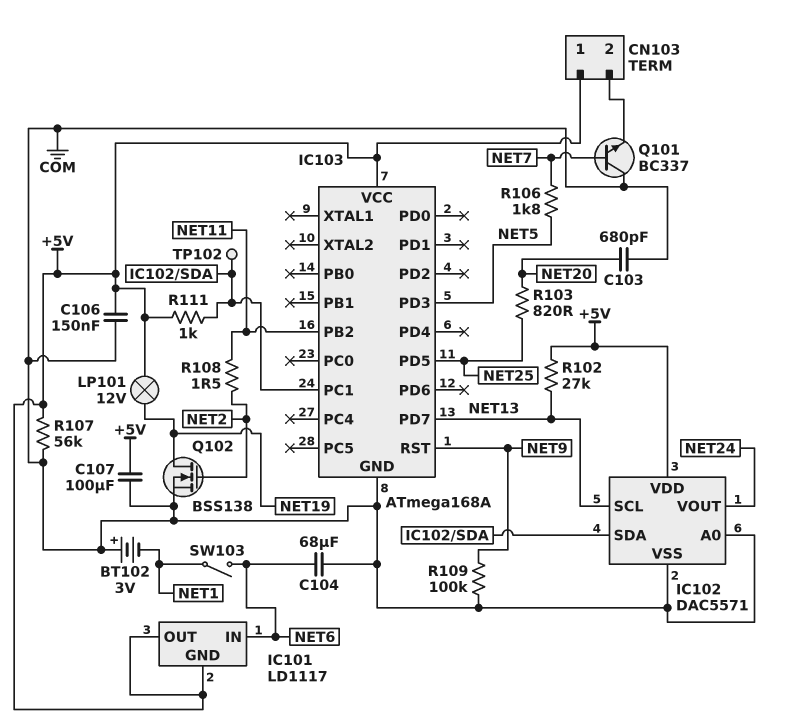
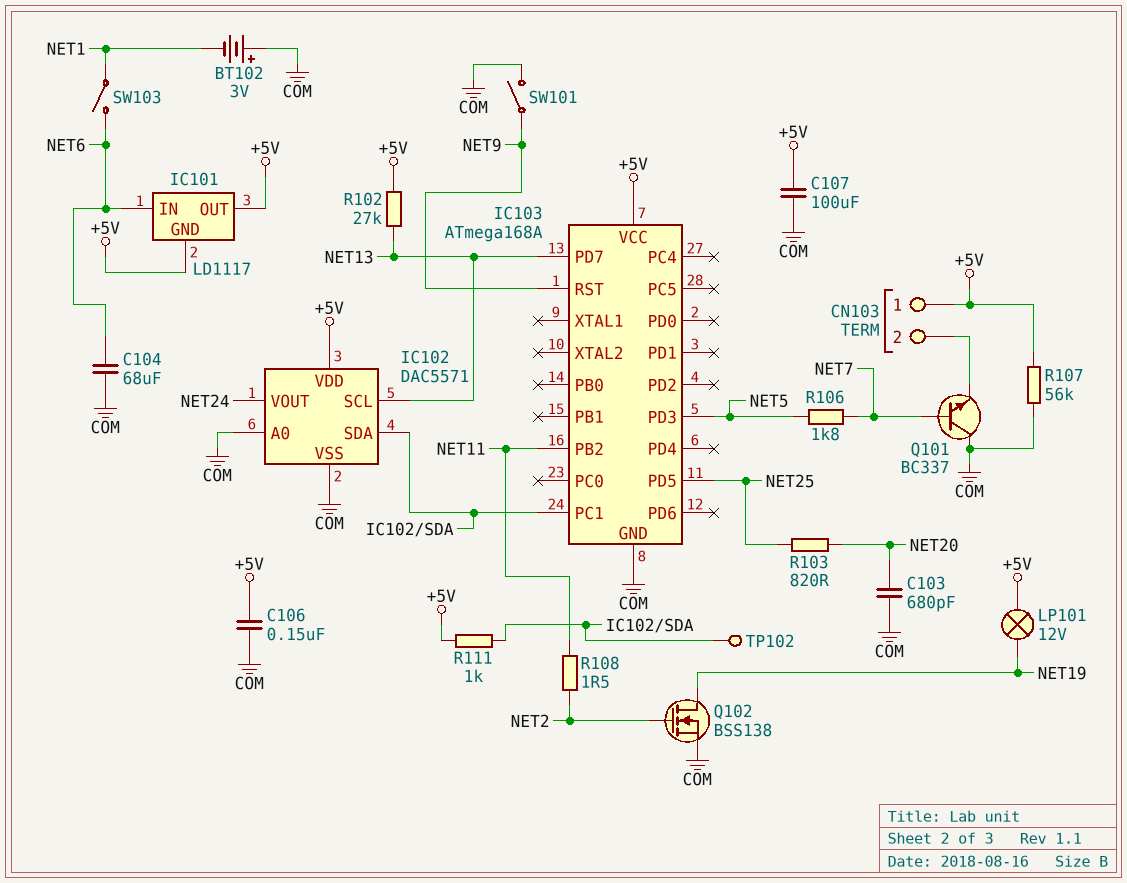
R109: 100k (COM, NET9) -> none
SW101: none -> switch (COM, NET9)

